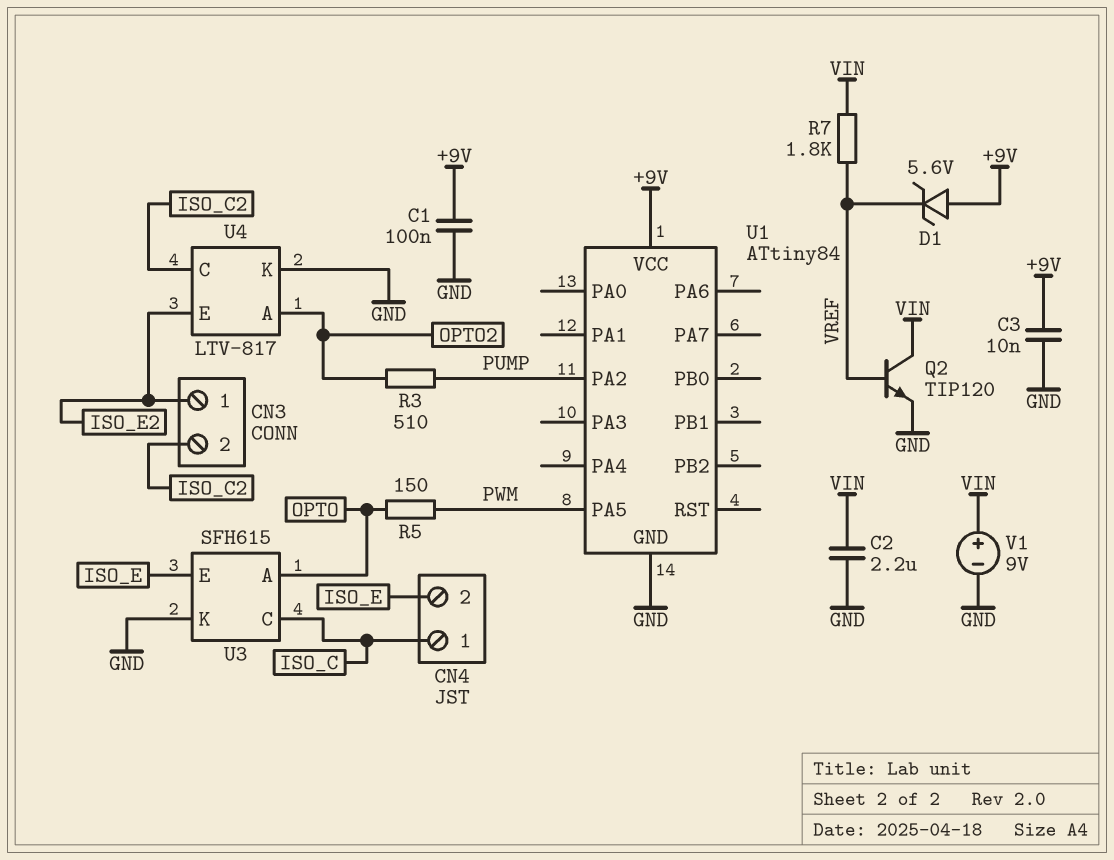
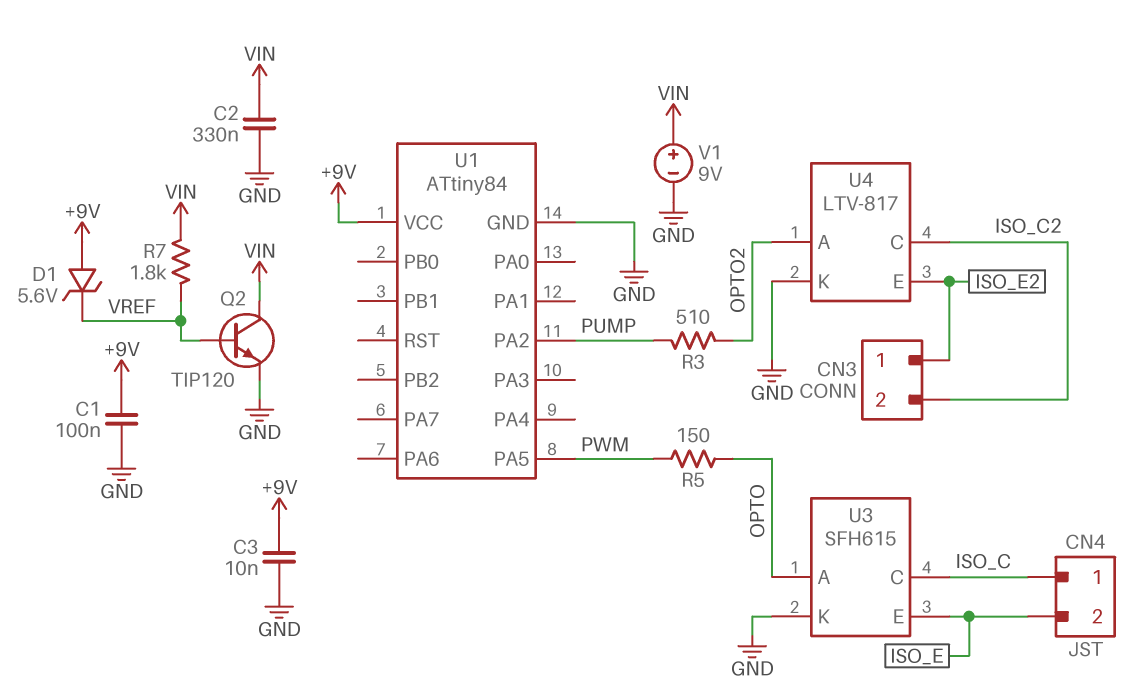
C2: 2.2uF (GND, VIN) -> 330nF (GND, VIN)

